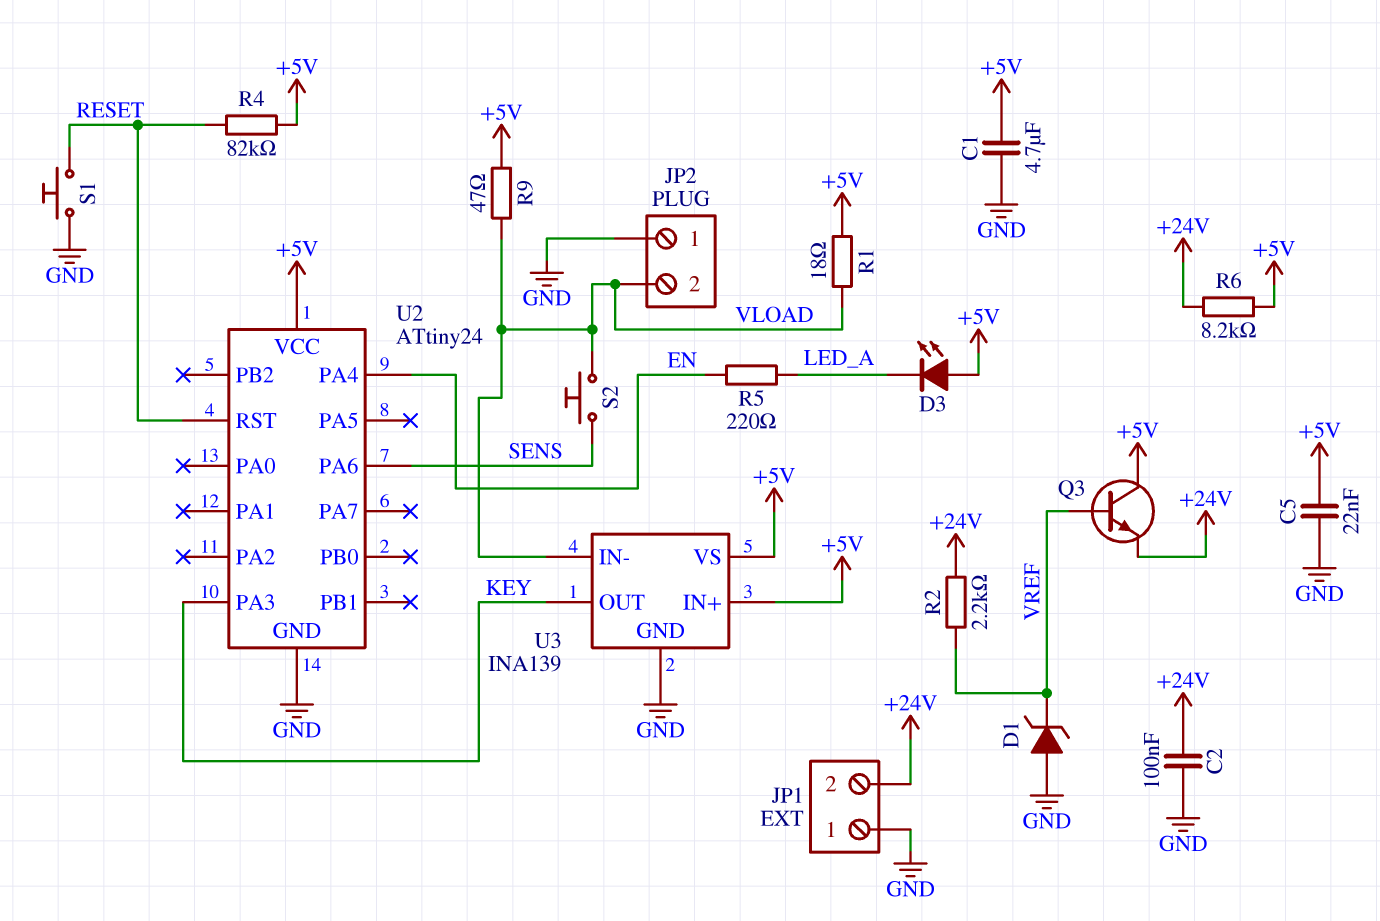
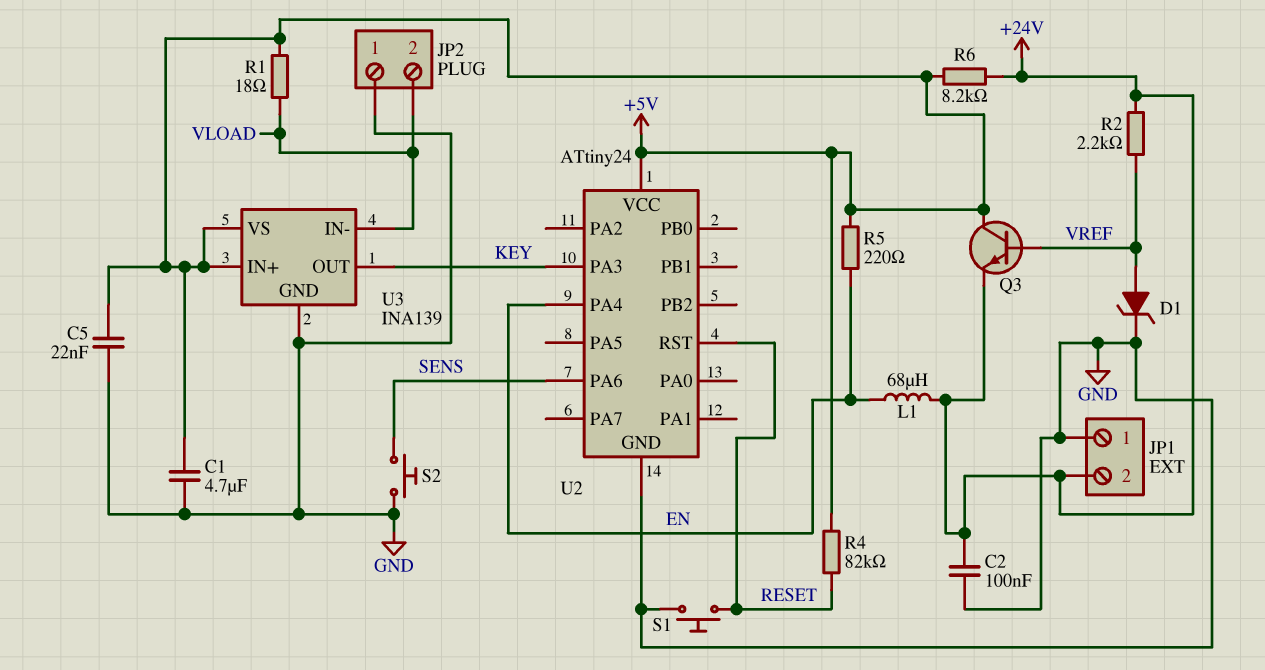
D1: zener (A GND, K VREF) -> zener (A VREF, K GND)
D3: LED (A +5V, K LED_A) -> none
L1: none -> 68uH (+24V, EN)
R5: 220 (EN, LED_A) -> 220 (+5V, EN)
R9: 47 (+5V, VLOAD) -> none
S2: button (SENS, VLOAD) -> button (GND, SENS)

